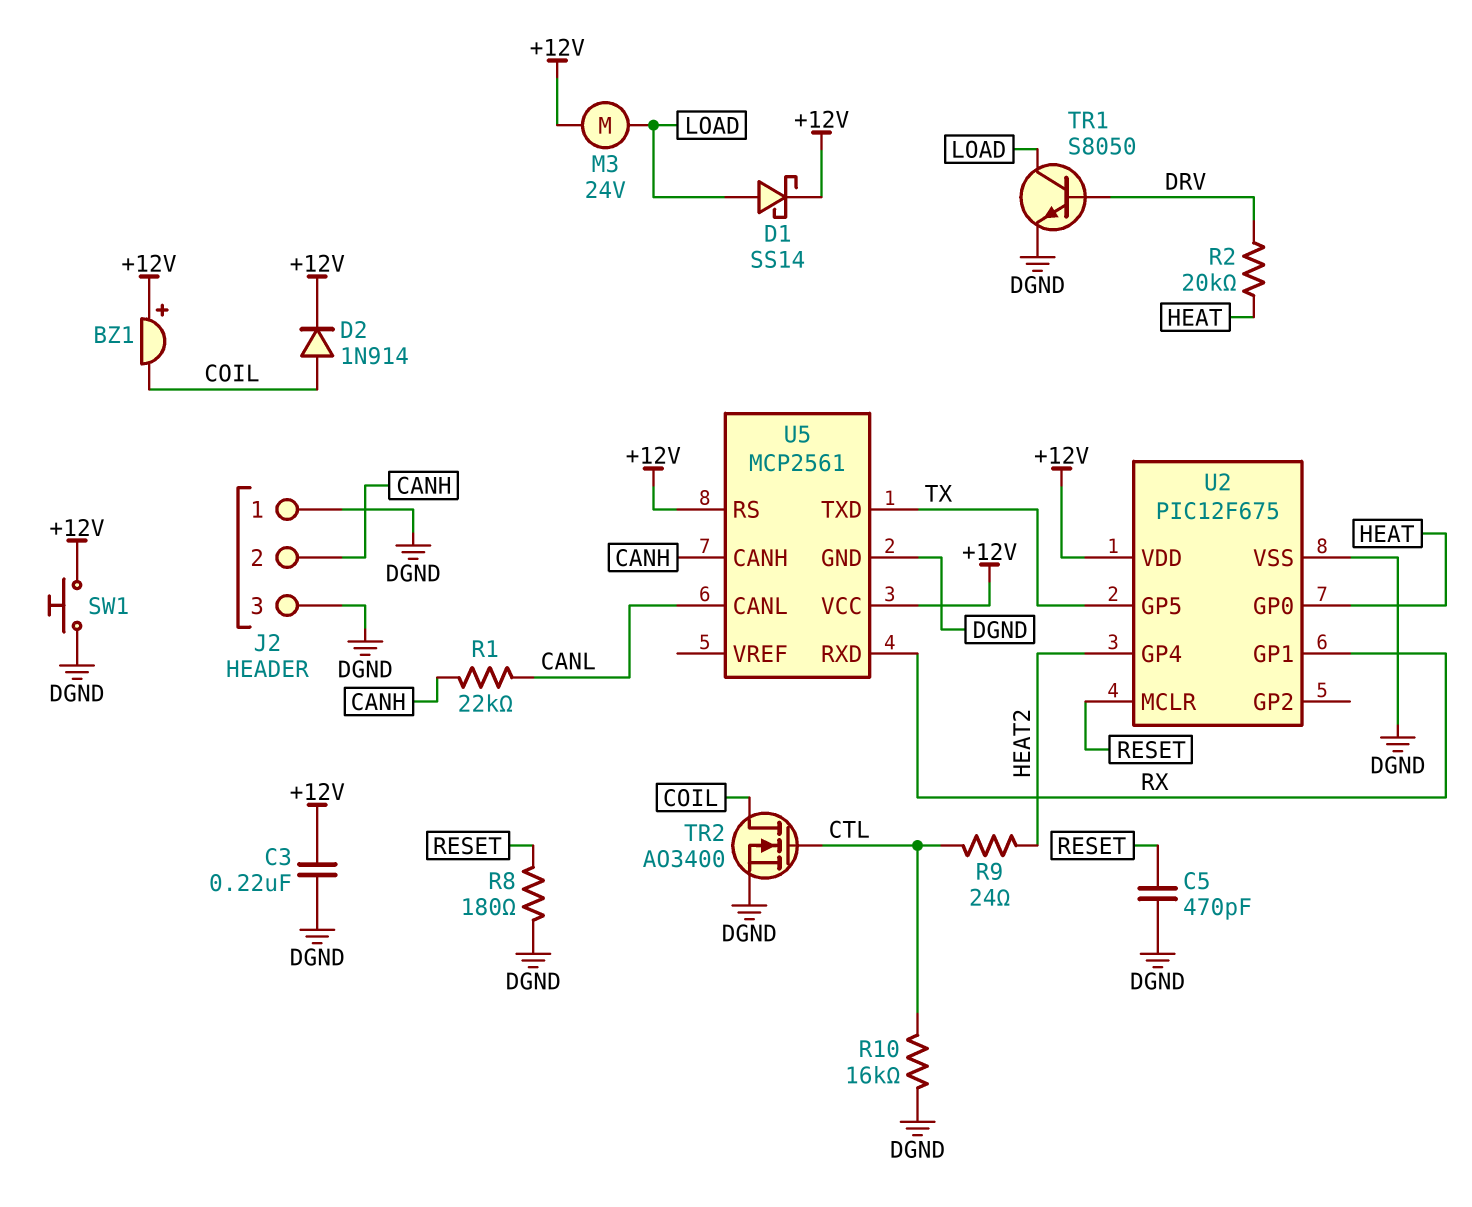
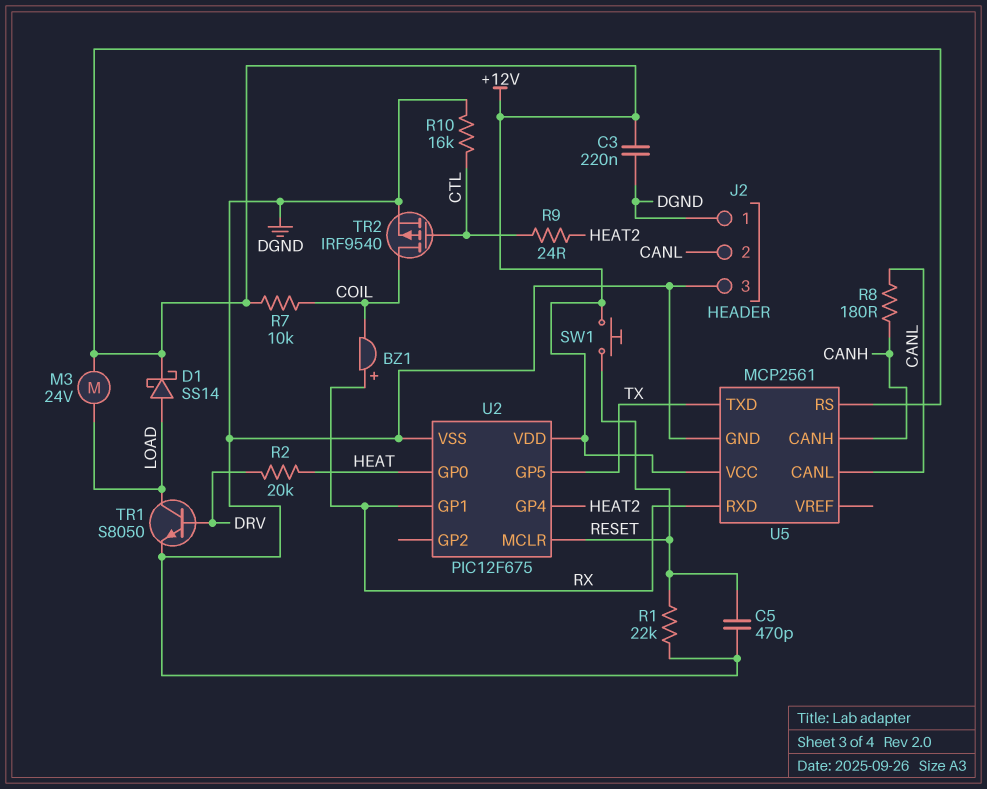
BZ1: buzzer (plus +12V, minus COIL) -> buzzer (plus RX, minus COIL)
D2: diode 1N914 (A COIL, K +12V) -> none
J2 pin 2: CANH -> CANL
R1: 22k (CANH, CANL) -> 22k (DGND, RESET)
R7: none -> 10k (+12V, COIL)
R8: 180 (DGND, RESET) -> 180 (CANH, CANL)
SW1: button (+12V, DGND) -> button (+12V, RESET)
TR2: NMOS AO3400 (G CTL, D COIL, S DGND) -> PMOS IRF9540 (G CTL, D COIL, S DGND)

